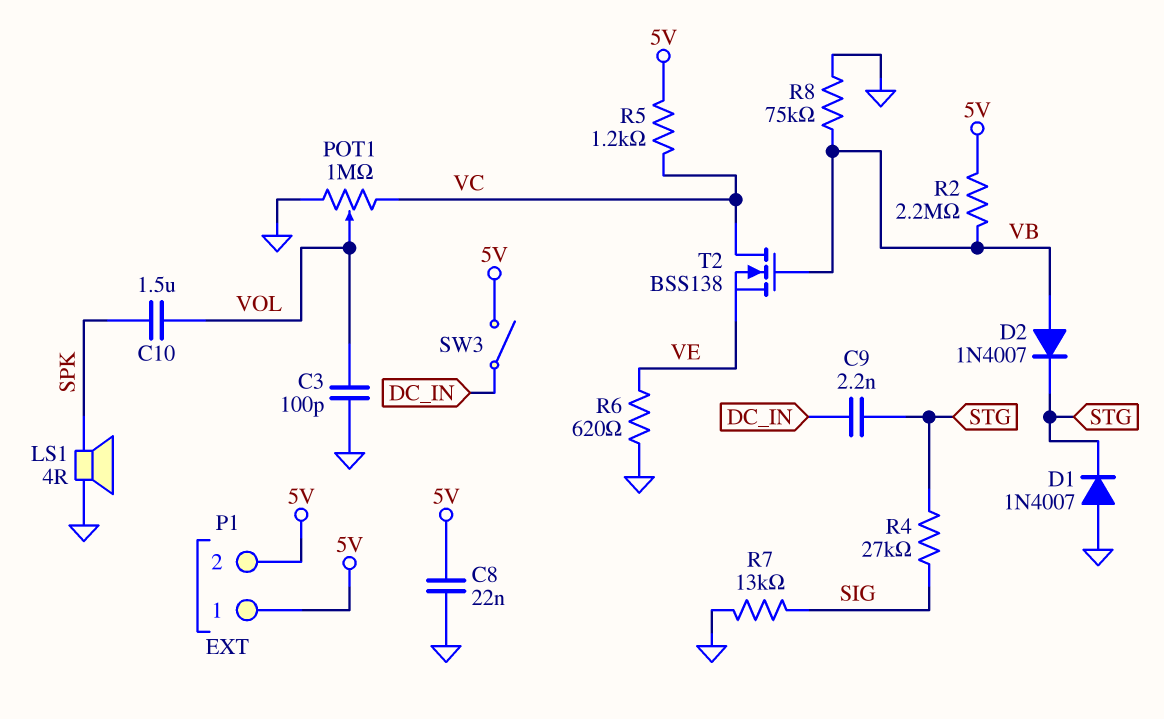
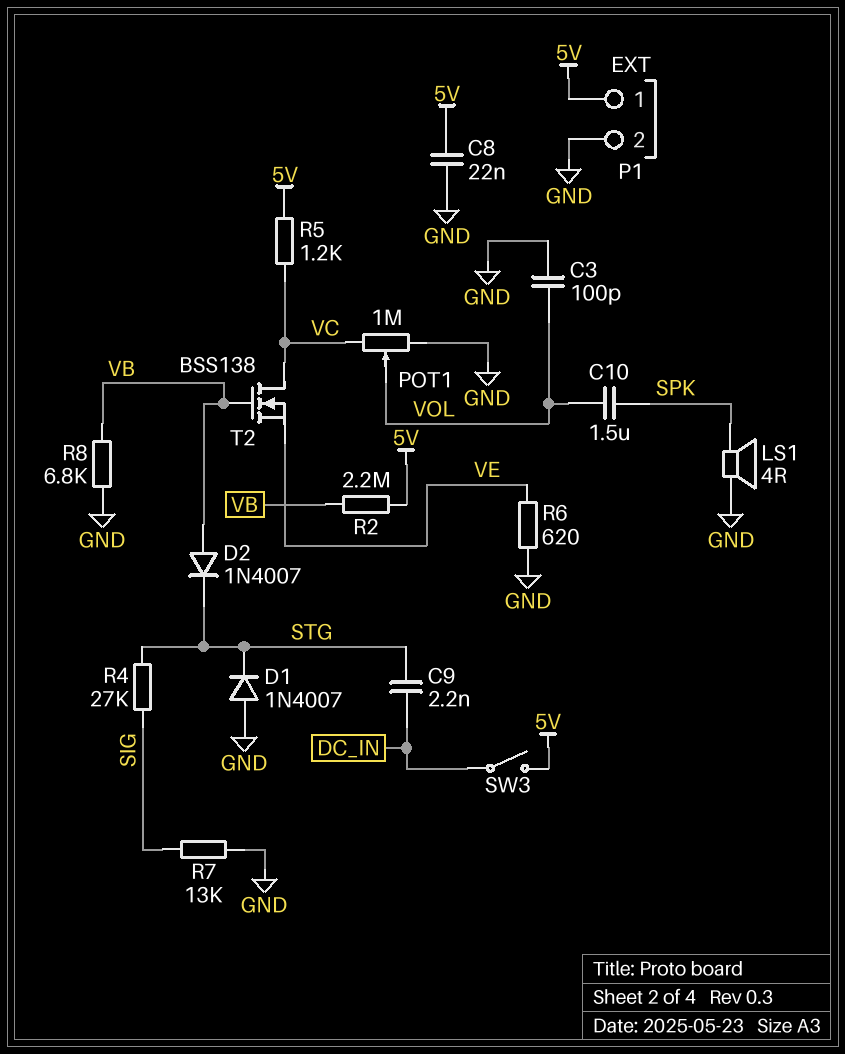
P1 pin 2: 5V -> GND
R8: 75k (GND, VB) -> 6.8k (GND, VB)

